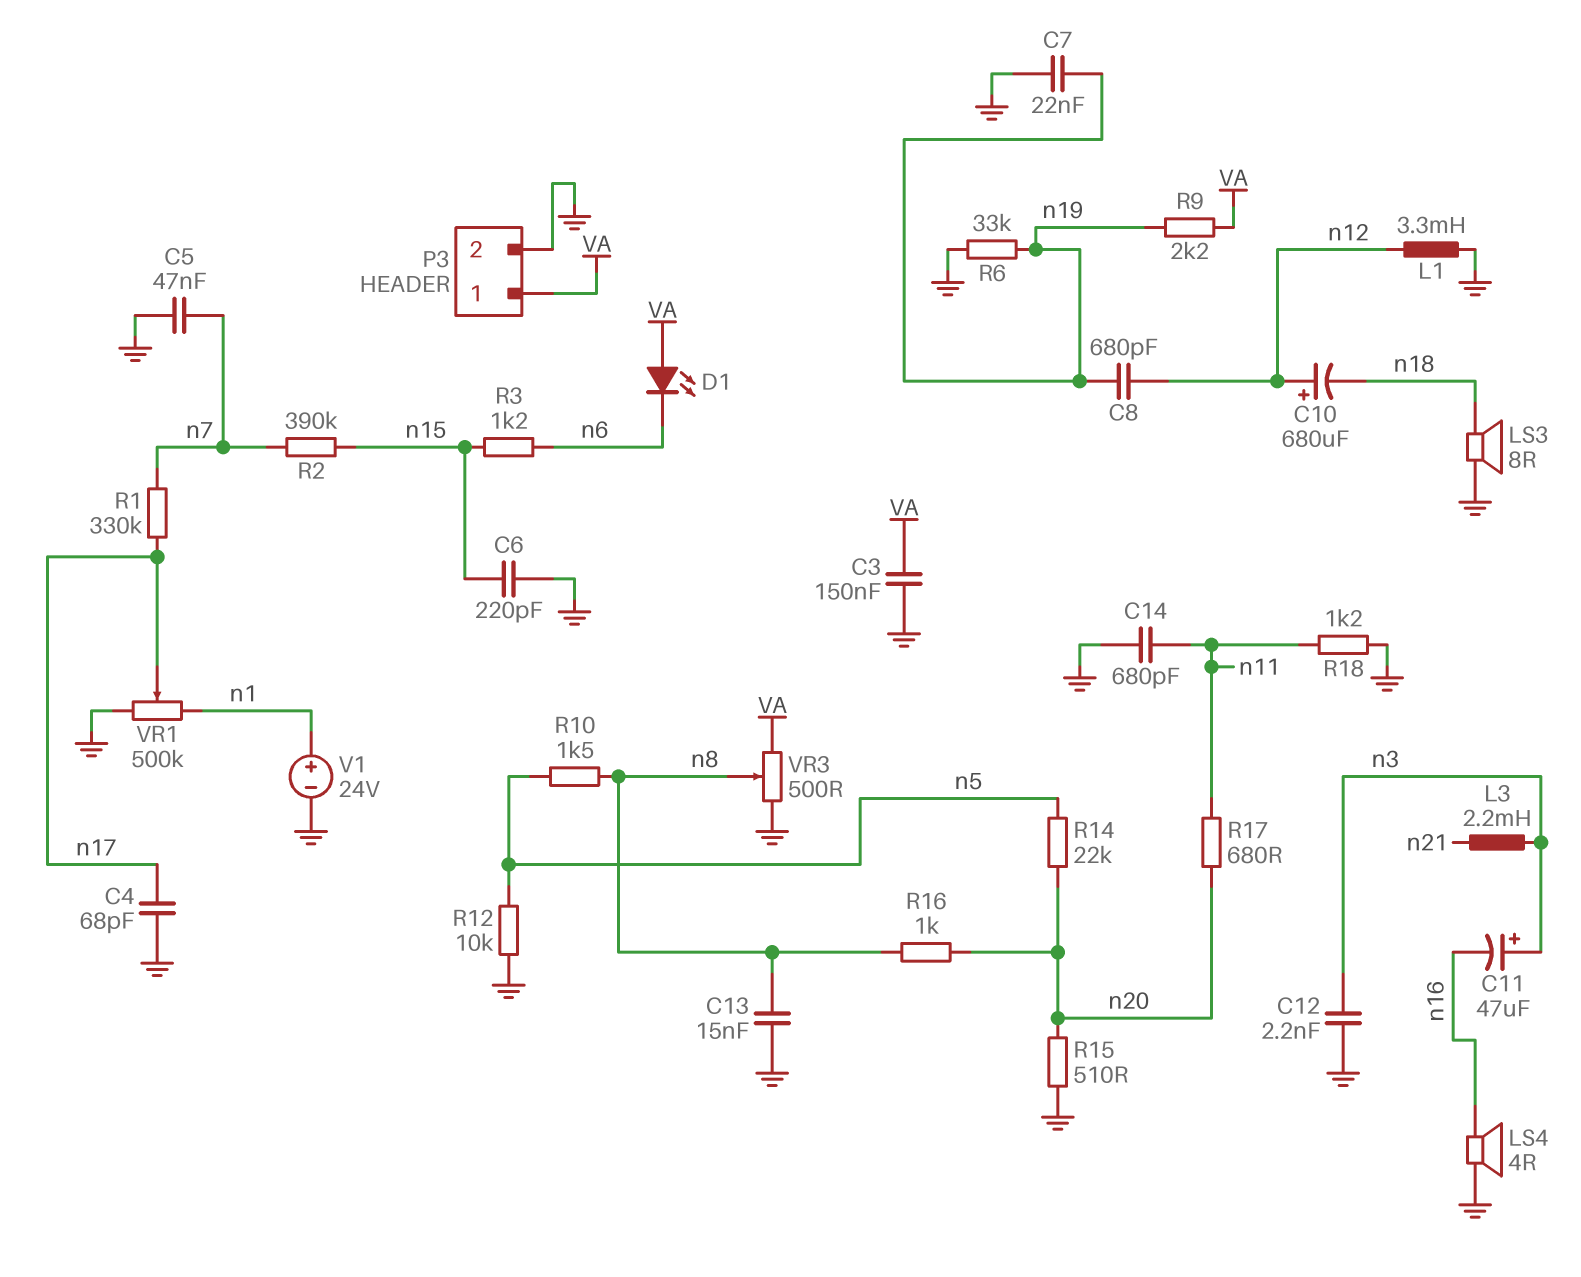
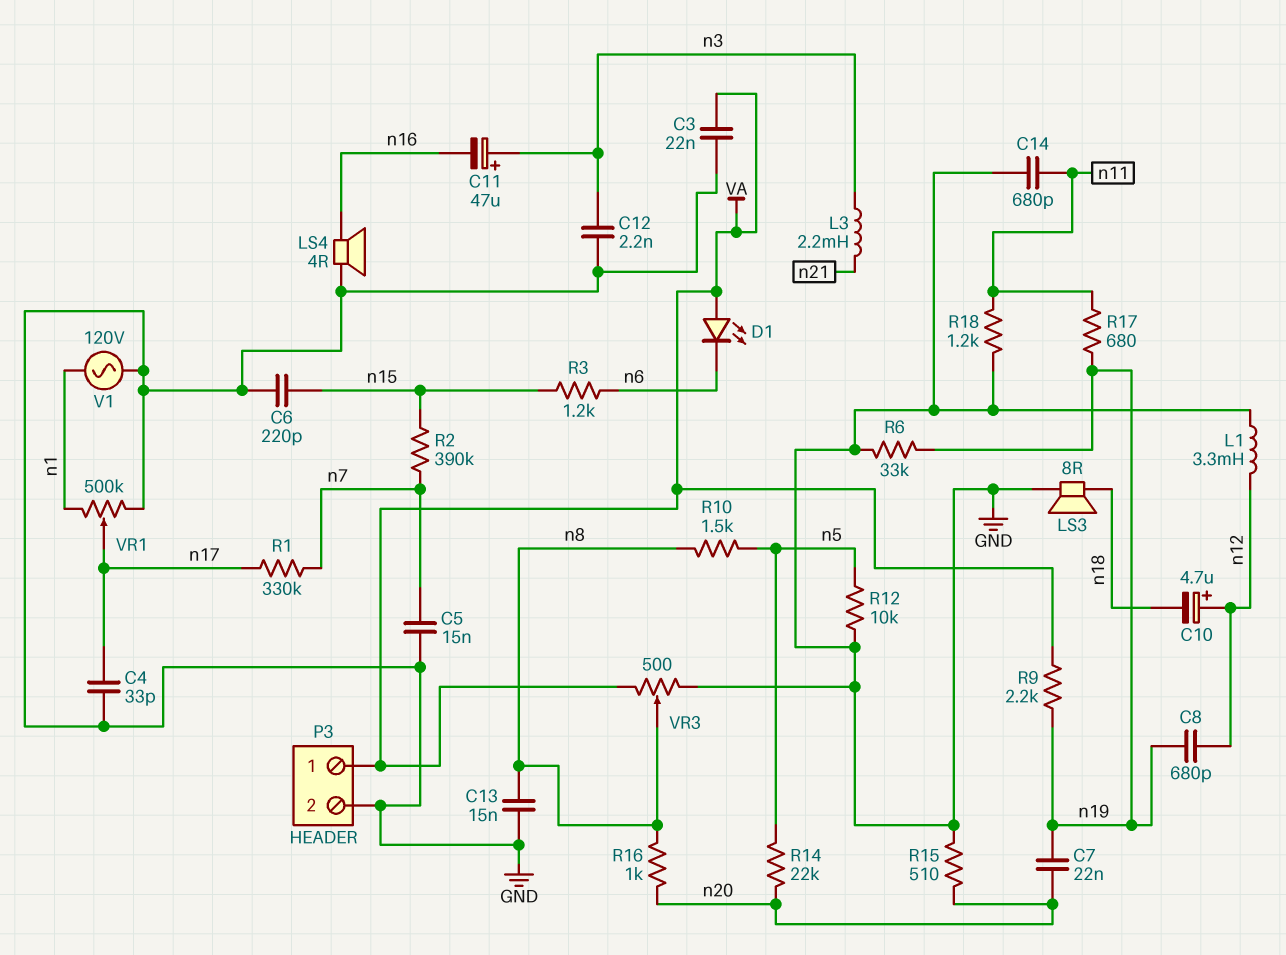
C3: 150nF (GND, VA) -> 22nF (GND, VA)
C4: 68pF (GND, n17) -> 33pF (GND, n17)
C5: 47nF (GND, n7) -> 15nF (GND, n7)
C7: 22nF (GND, n19) -> 22nF (n19, n20)
C10: 680uF (plus n12, minus n18) -> 4.7uF (plus n12, minus n18)
R17: 680 (n11, n20) -> 680 (n11, n19)
V1: 24V (plus n1, minus GND) -> AC 120V (GND, n1)

